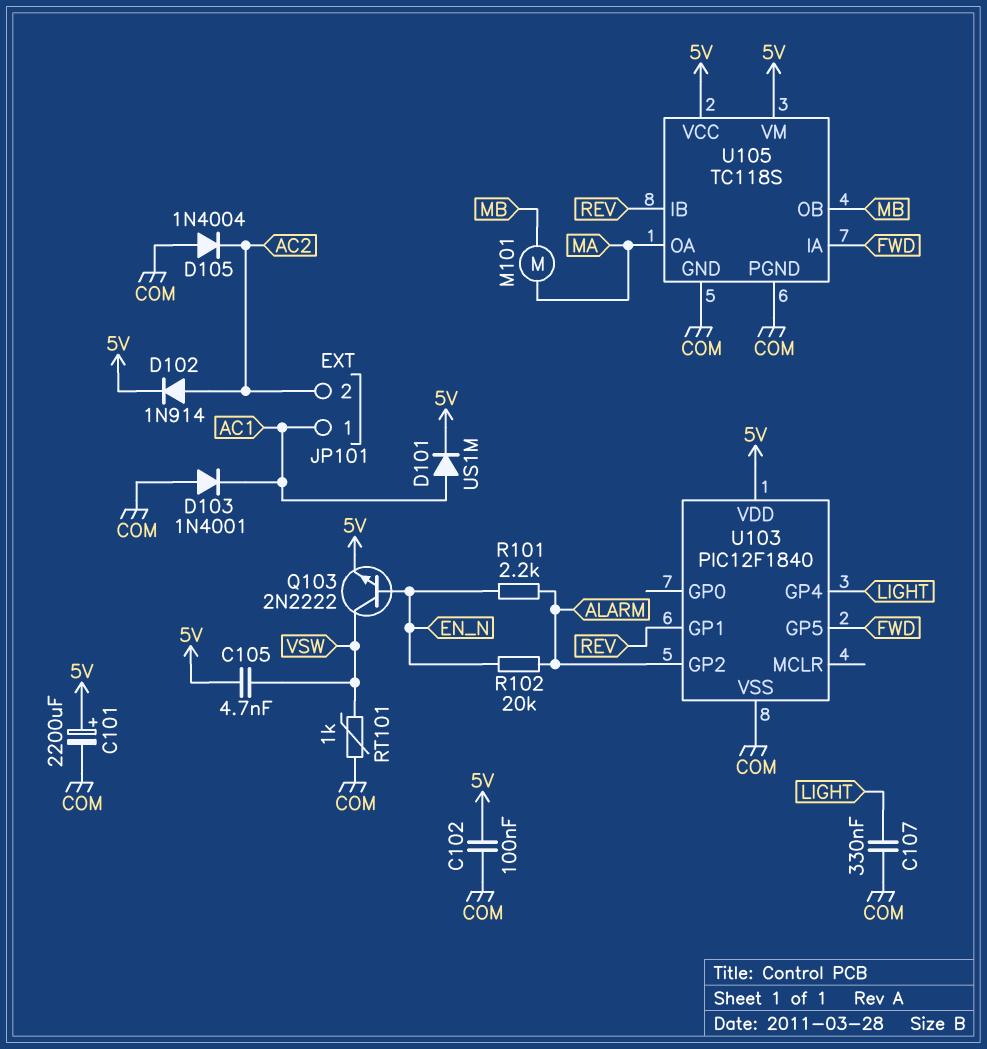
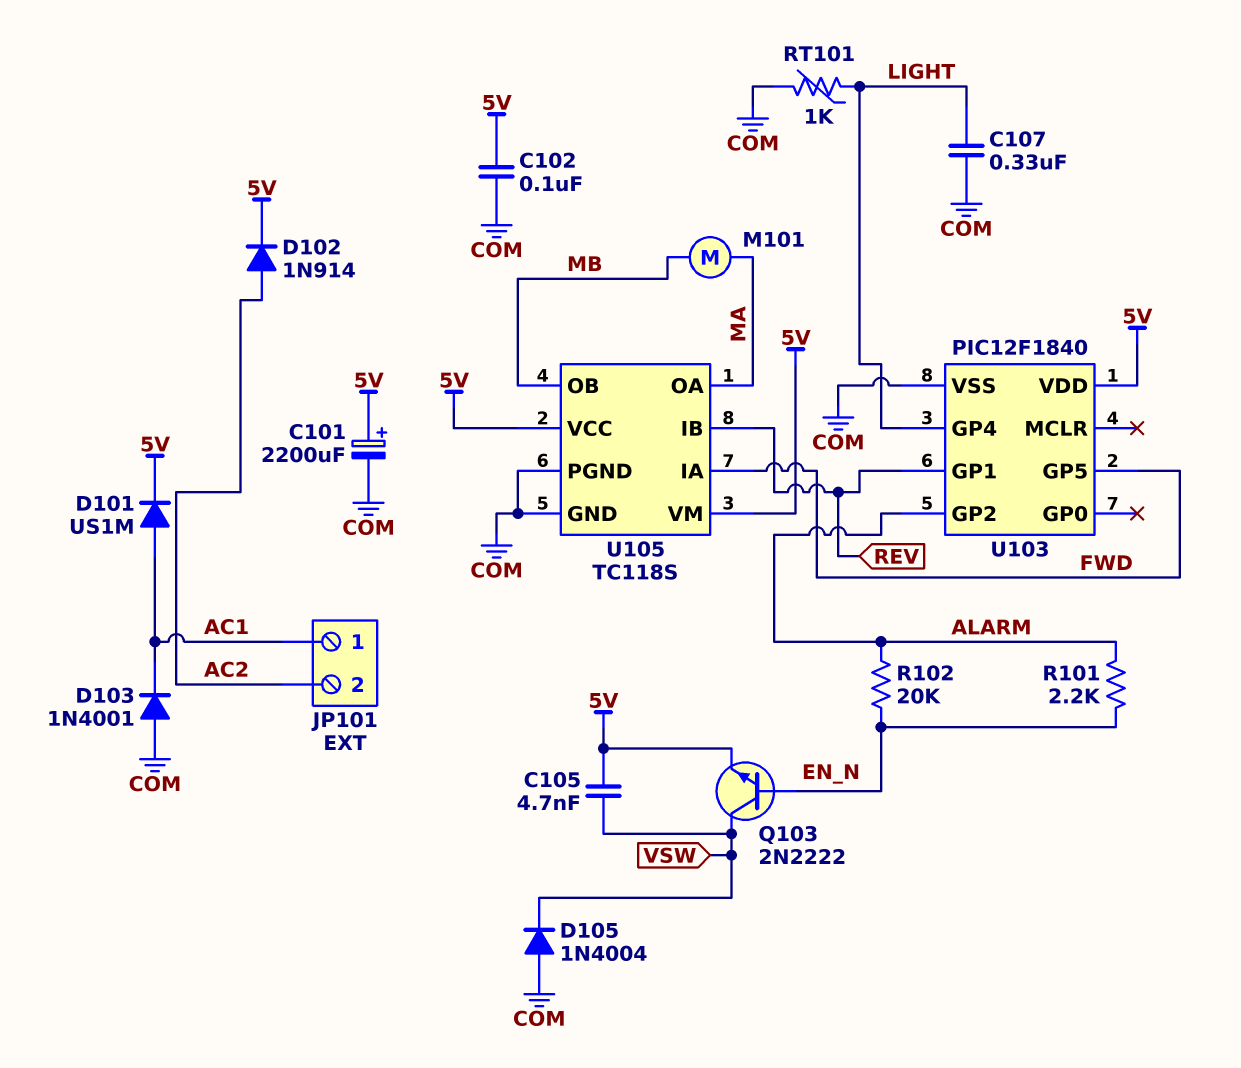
D105: diode 1N4004 (A COM, K AC2) -> diode 1N4004 (A COM, K VSW)
RT101: 1k (COM, VSW) -> 1k (COM, LIGHT)

